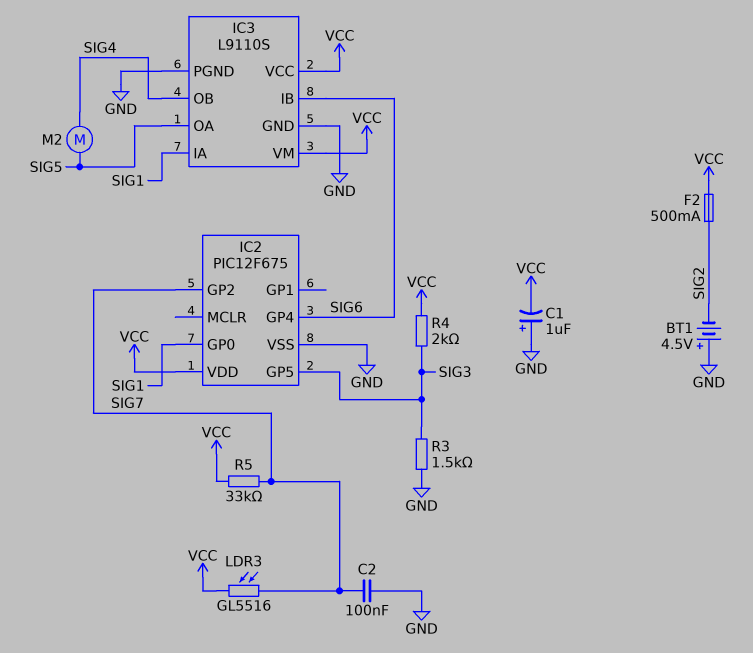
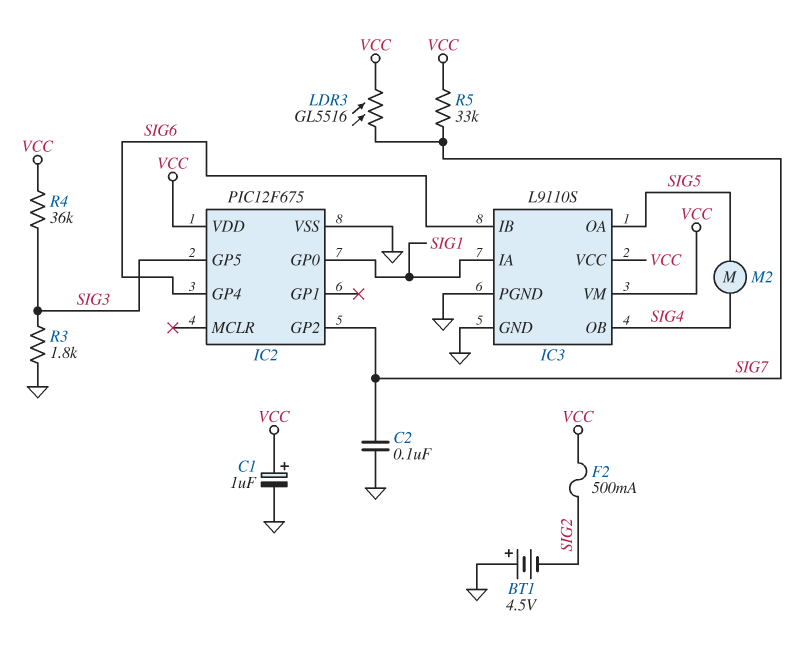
C1: 1uF (plus GND, minus VCC) -> 1uF (plus VCC, minus GND)
R3: 1.5k (GND, SIG3) -> 1.8k (GND, SIG3)
R4: 2k (SIG3, VCC) -> 36k (SIG3, VCC)

